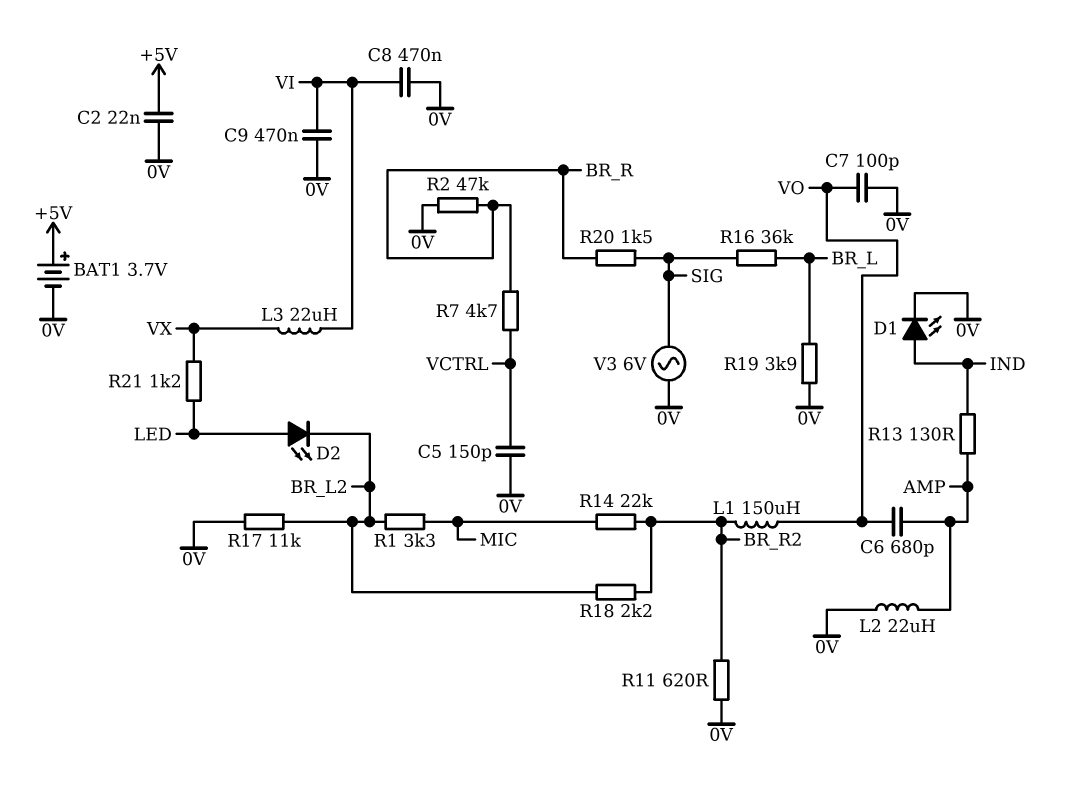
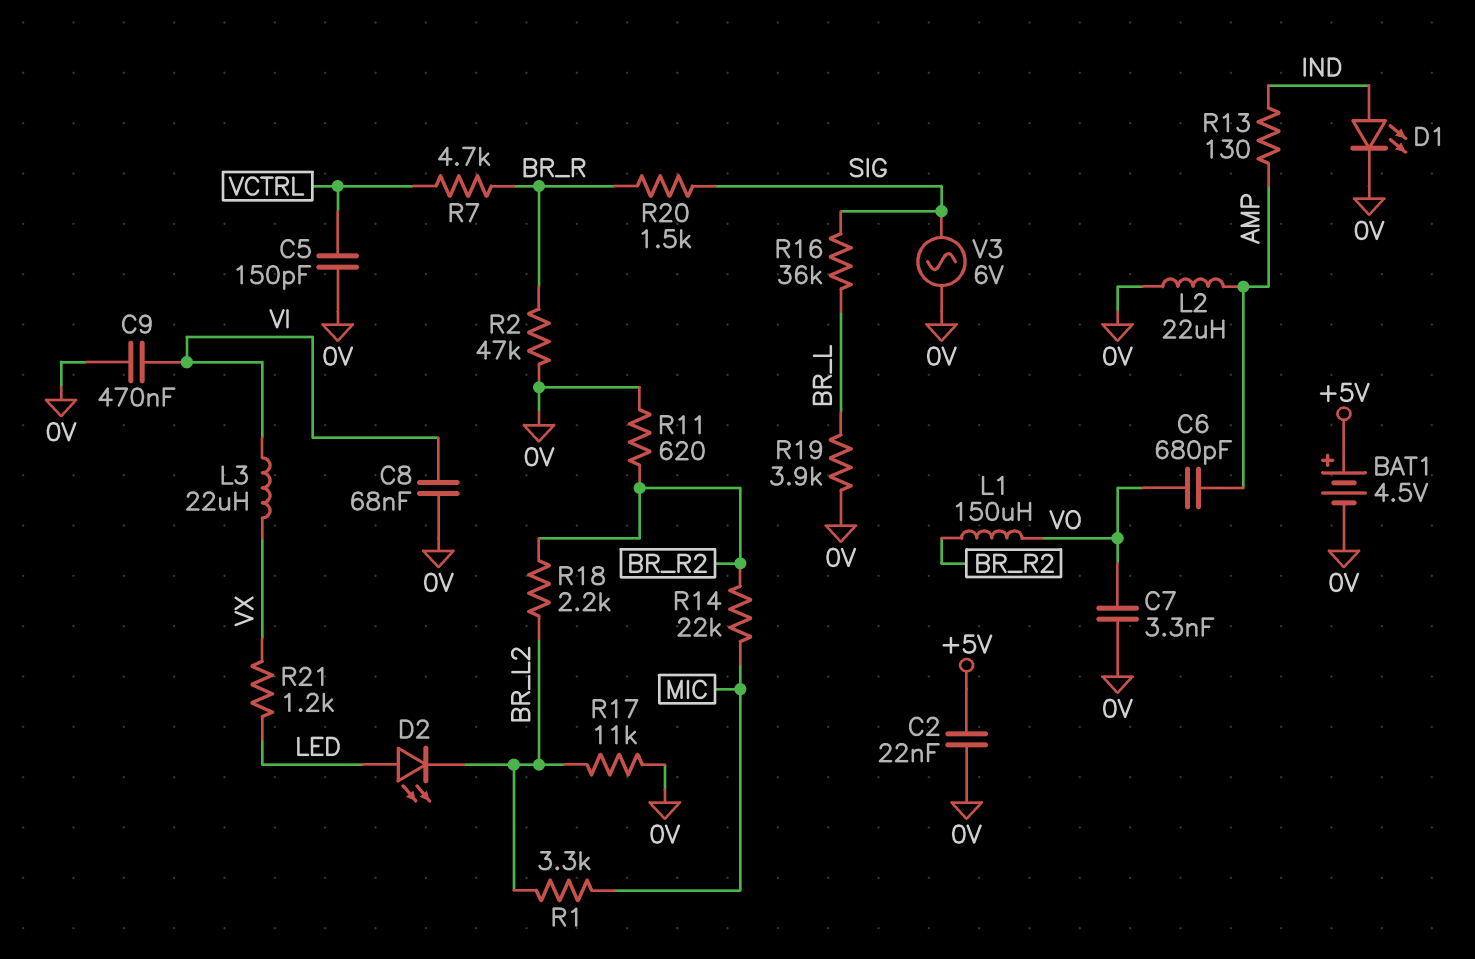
BAT1: 3.7V (plus +5V, minus 0V) -> 4.5V (plus +5V, minus 0V)
C7: 100pF (0V, VO) -> 3.3nF (0V, VO)
C8: 470nF (0V, VI) -> 68nF (0V, VI)

